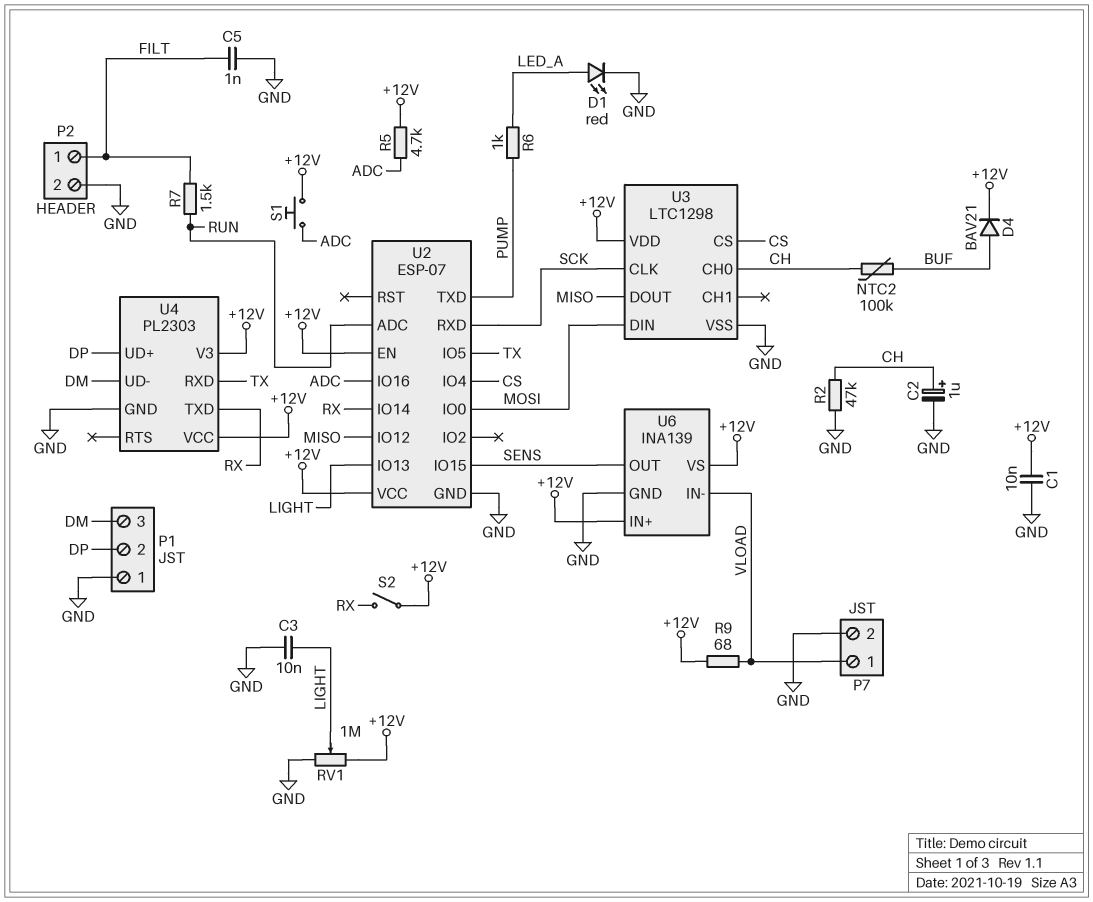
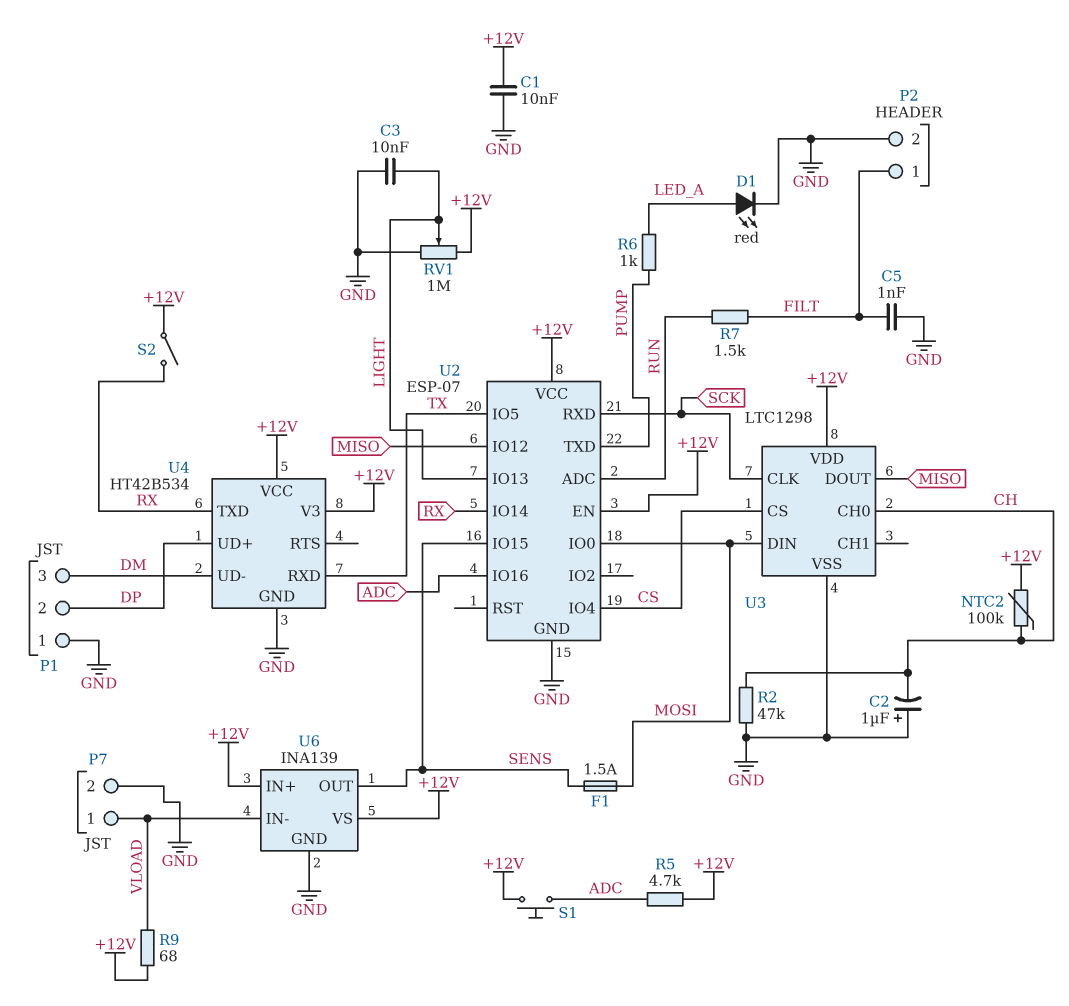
C2: 1uF (plus CH, minus GND) -> 1uF (plus GND, minus CH)
D4: diode BAV21 (A BUF, K +12V) -> none
F1: none -> 1.5A (MOSI, SENS)
NTC2: 100k (BUF, CH) -> 100k (+12V, CH)
U4: PL2303 -> HT42B534

